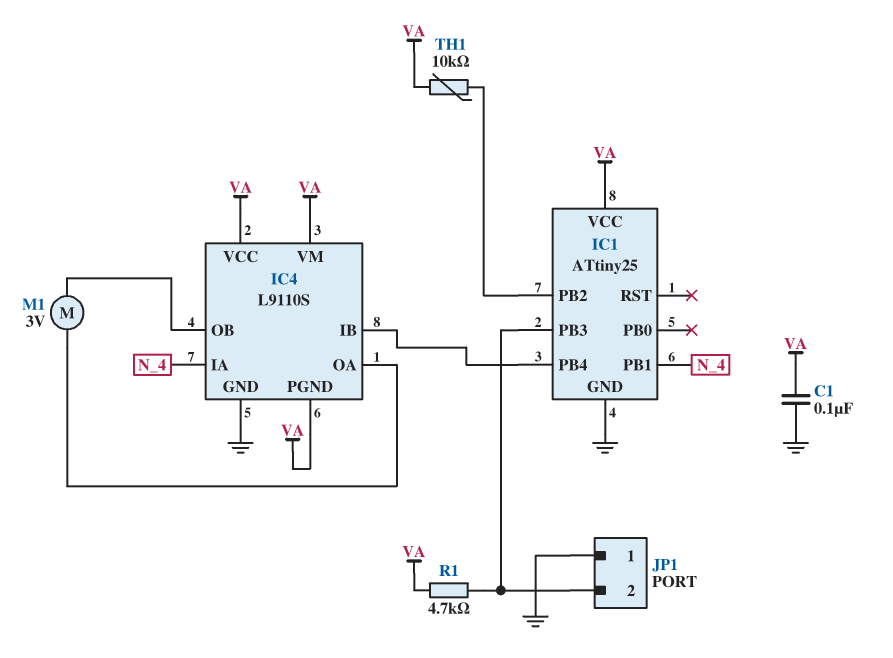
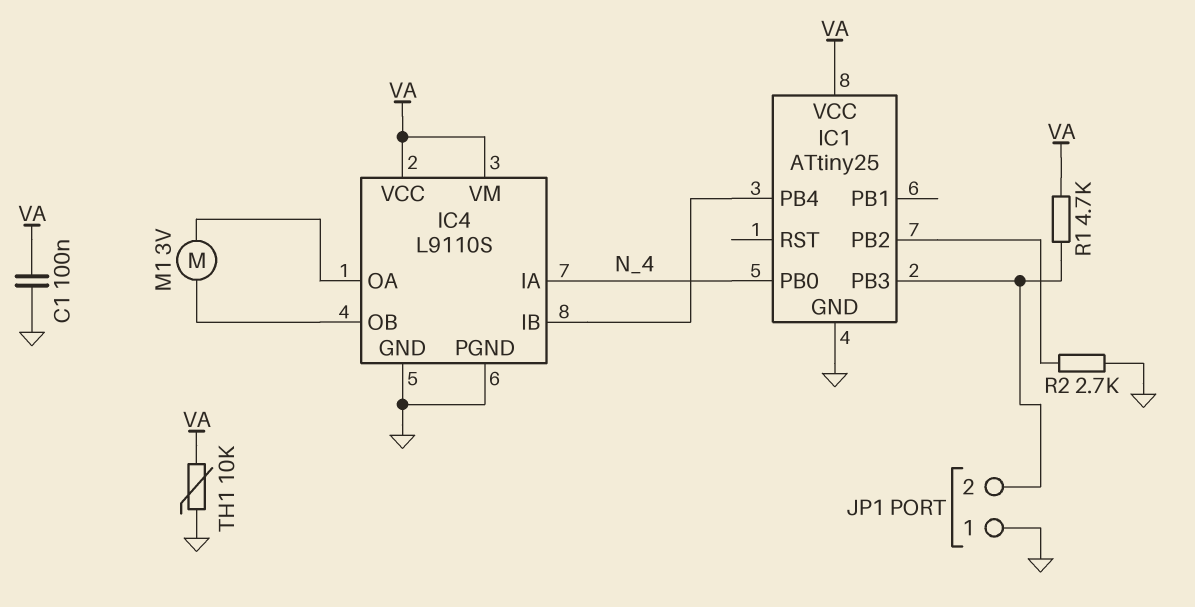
IC1 pin PB0: none -> N_4
IC1 pin PB1: N_4 -> none
IC4 pin PGND: VA -> GND
R2: none -> 2.7k (GND, IC1/PB2)
TH1: 10k (IC1/PB2, VA) -> 10k (GND, VA)

